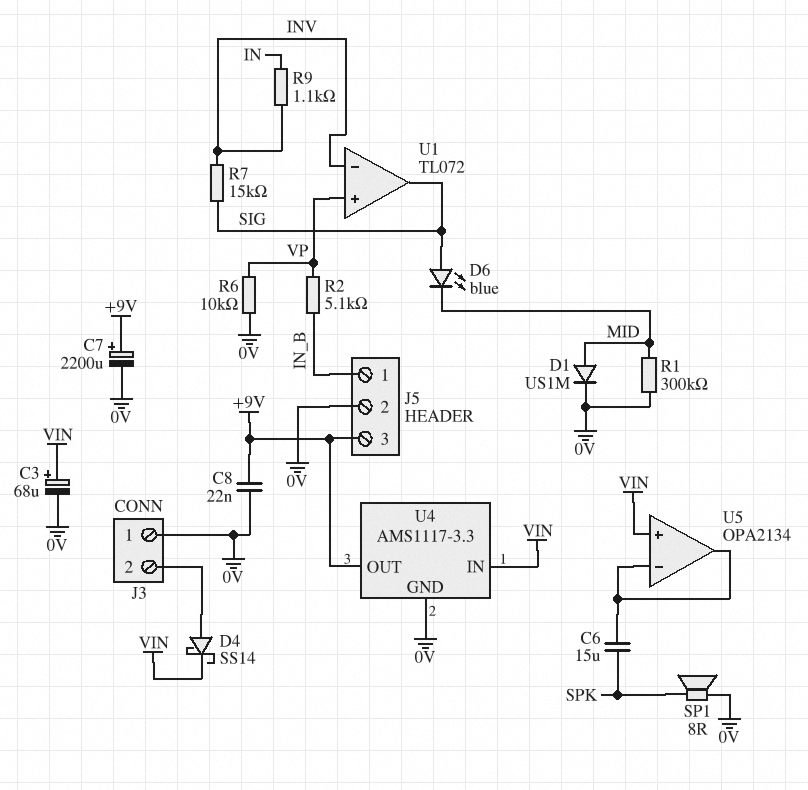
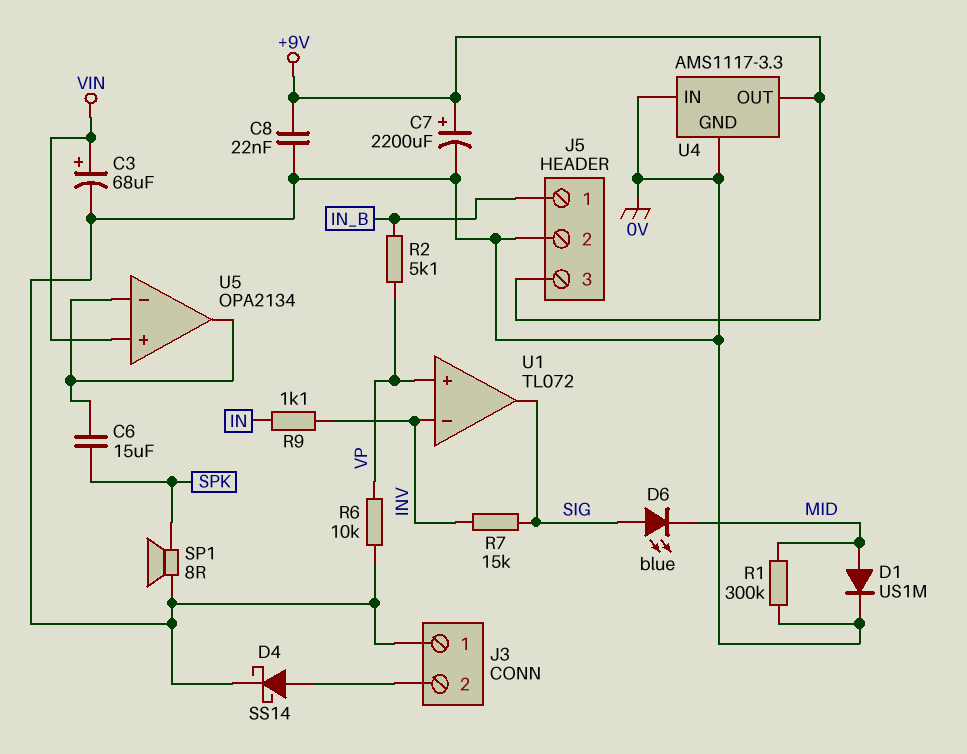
D4: schottky SS14 (A J3/2, K VIN) -> schottky SS14 (A J3/2, K 0V)
U4 pin IN: VIN -> 0V

